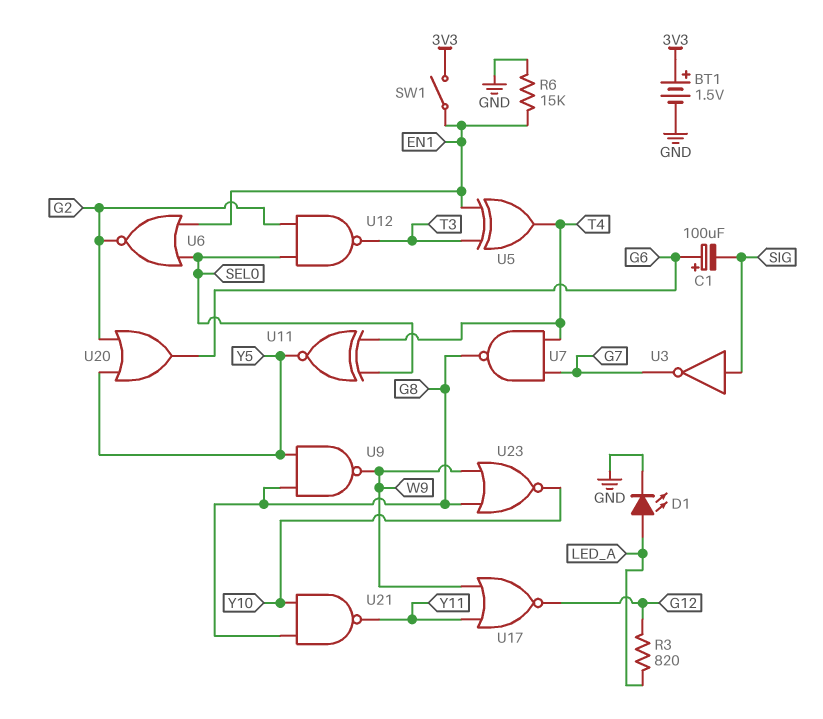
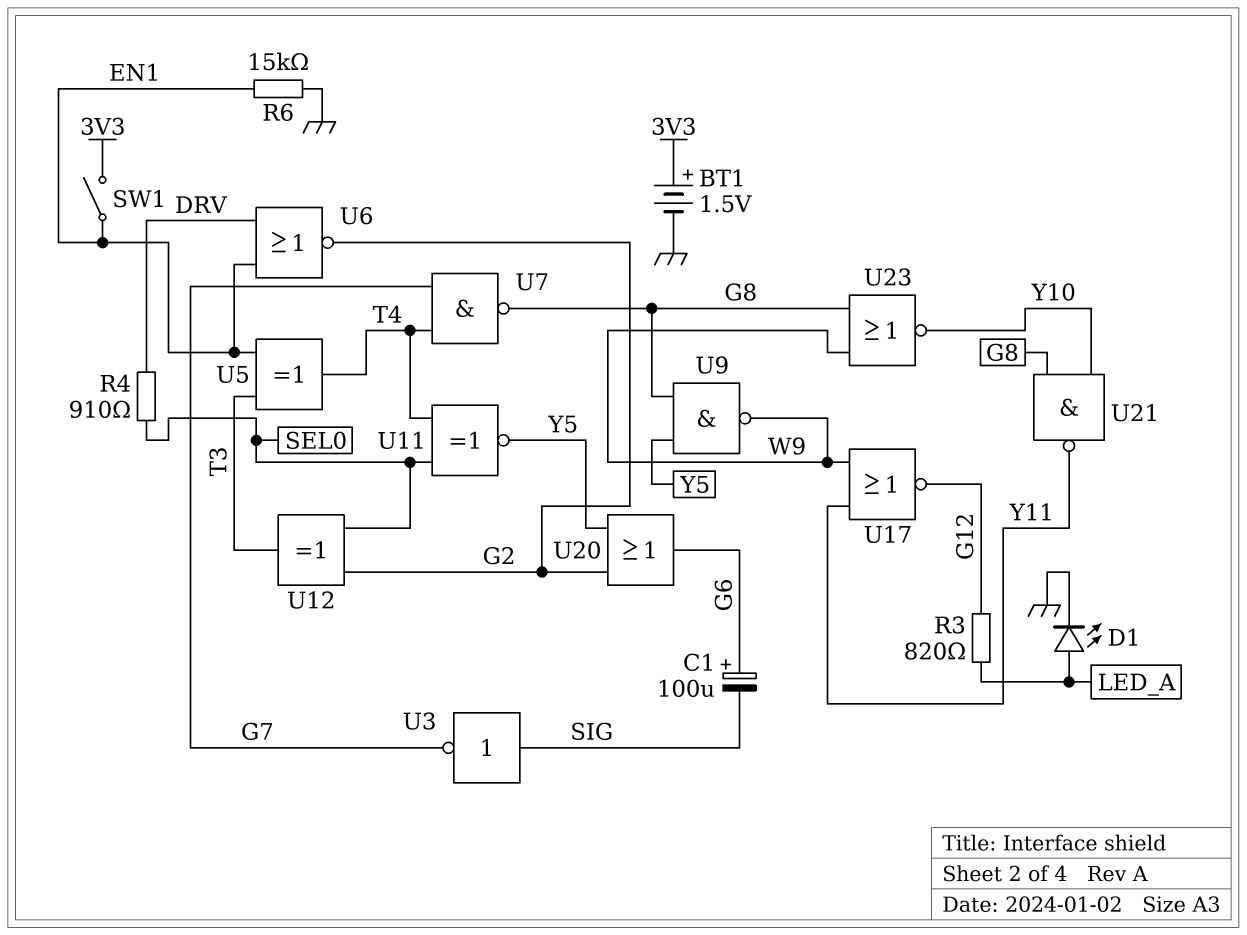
R4: none -> 910 (DRV, SEL0)
U6: NOR (in EN1, in SEL0, out G2) -> NOR (in DRV, in EN1, out G2)
U12: NAND (in G2, in SEL0, out T3) -> XOR (in G2, in SEL0, out T3)

